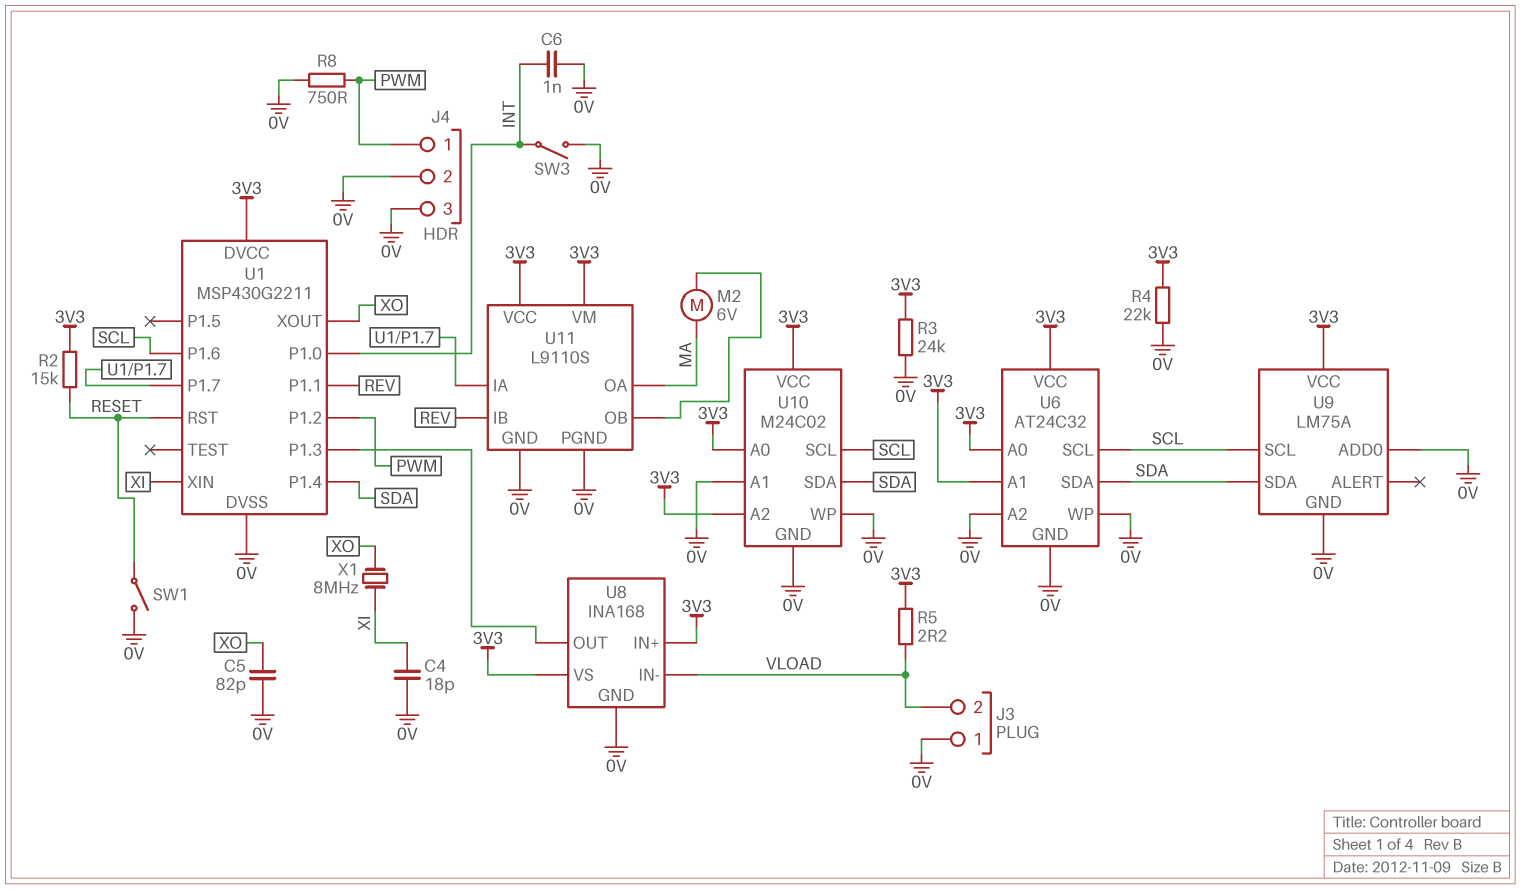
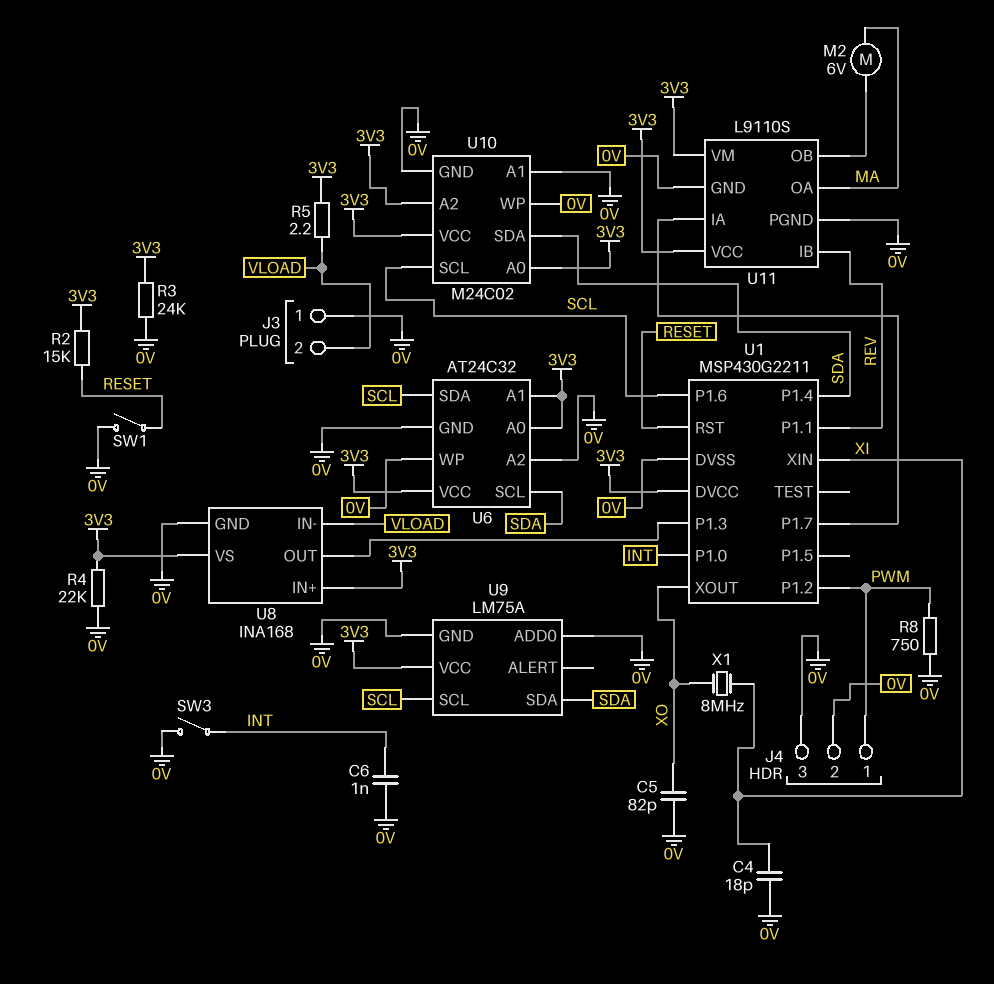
U6 pin SCL: SCL -> SDA
U6 pin SDA: SDA -> SCL

